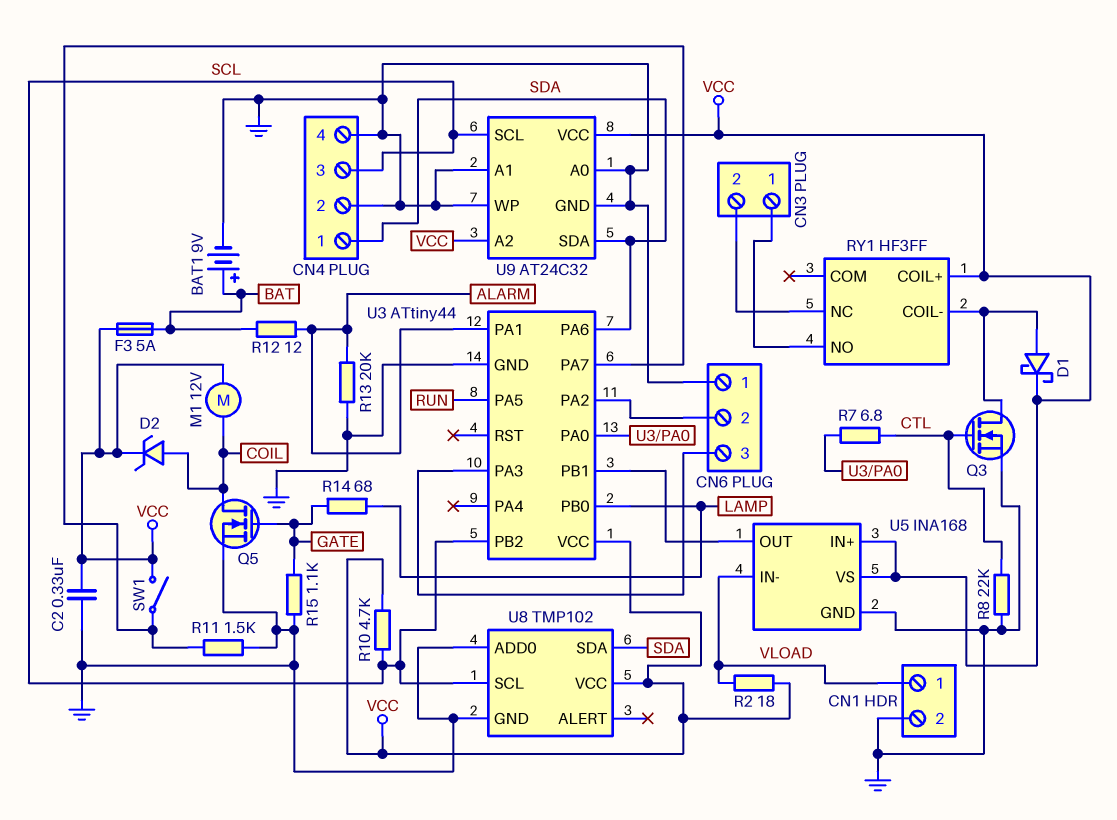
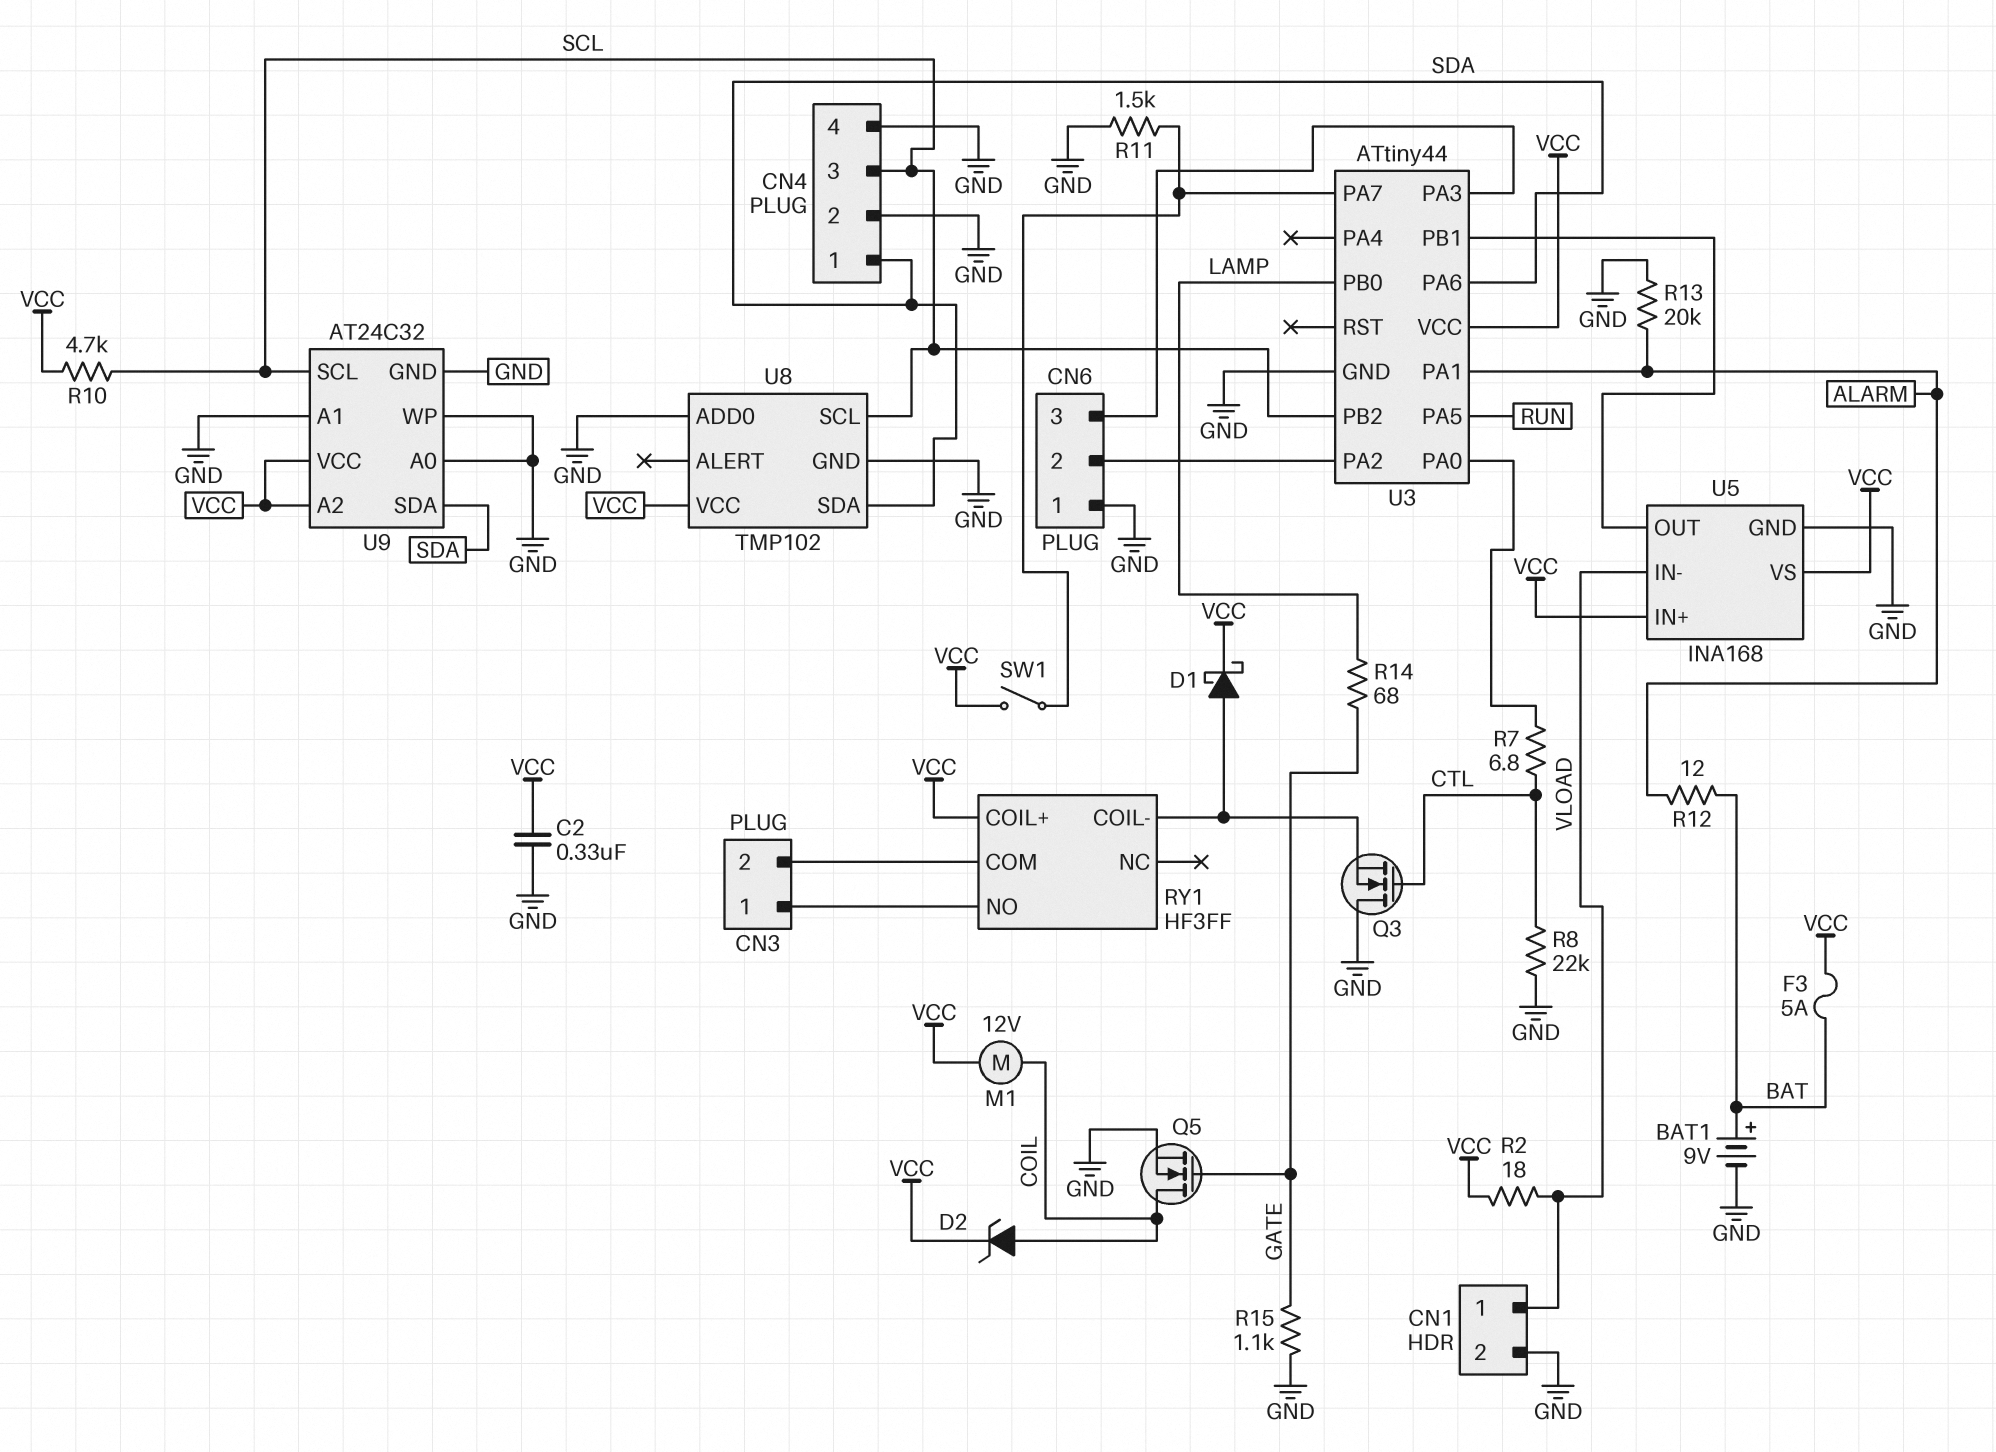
Q3: NMOS (G CTL, D RY1/COIL-, S GND) -> NMOS (G CTL, D GND, S RY1/COIL-)
RY1 pin COM: none -> CN3/2
RY1 pin NC: CN3/2 -> none

